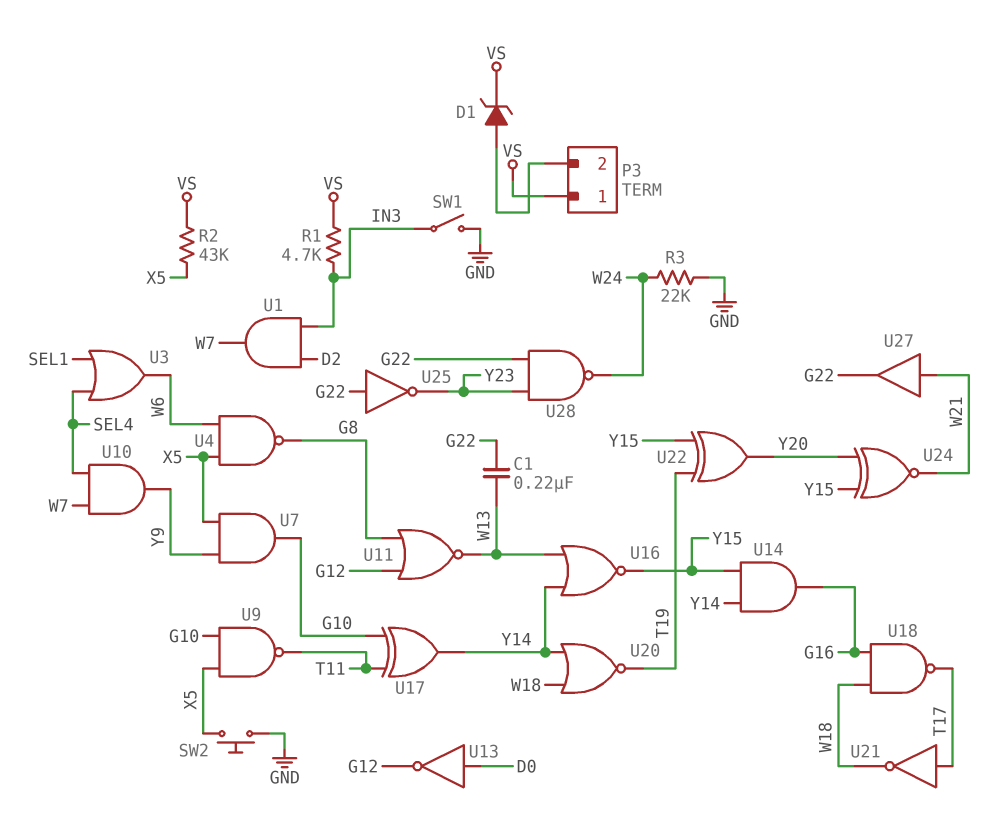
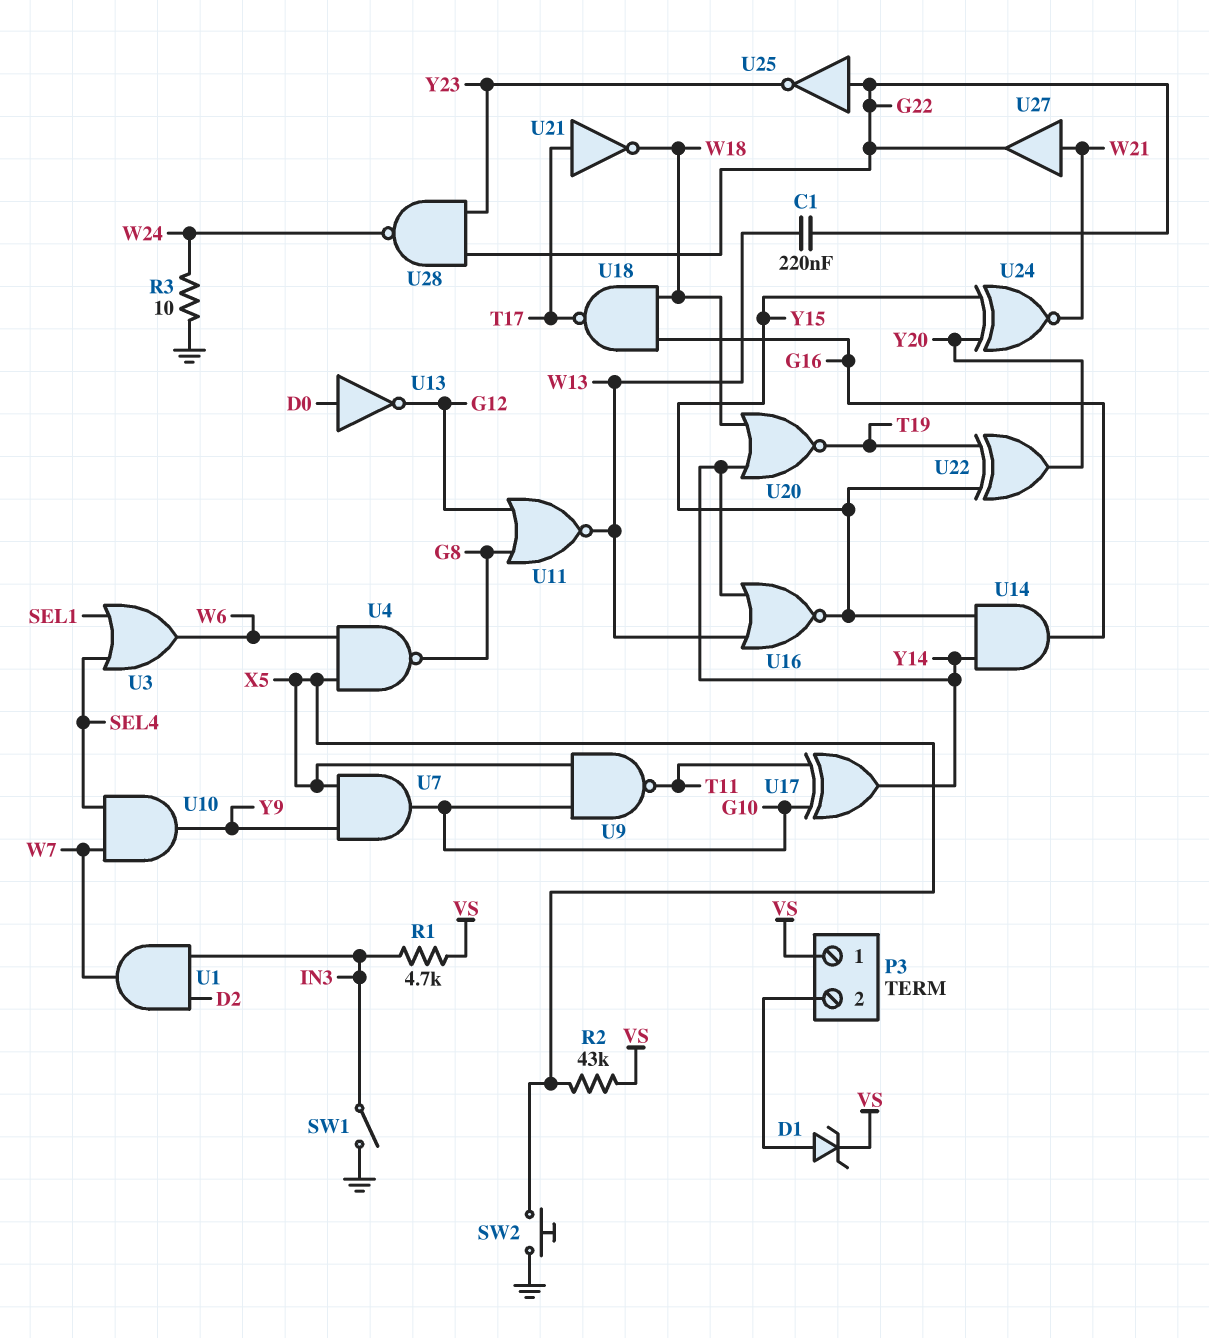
R3: 22k (GND, W24) -> 10 (GND, W24)

